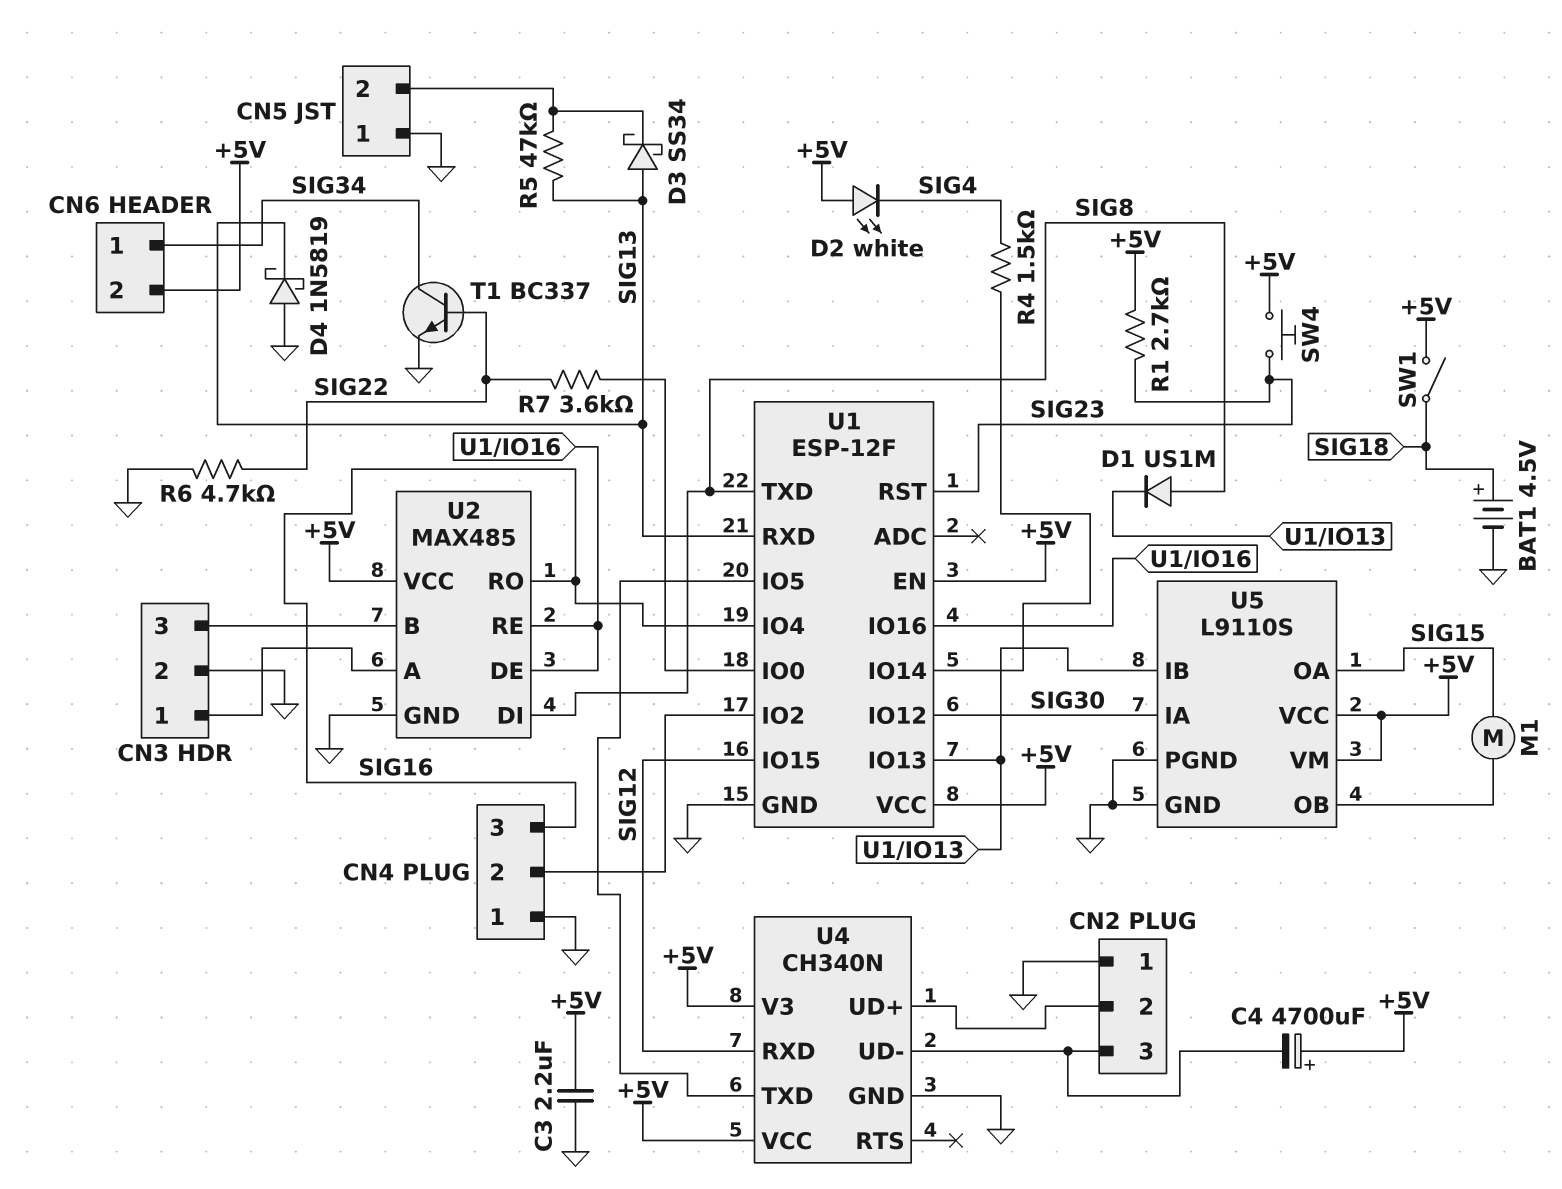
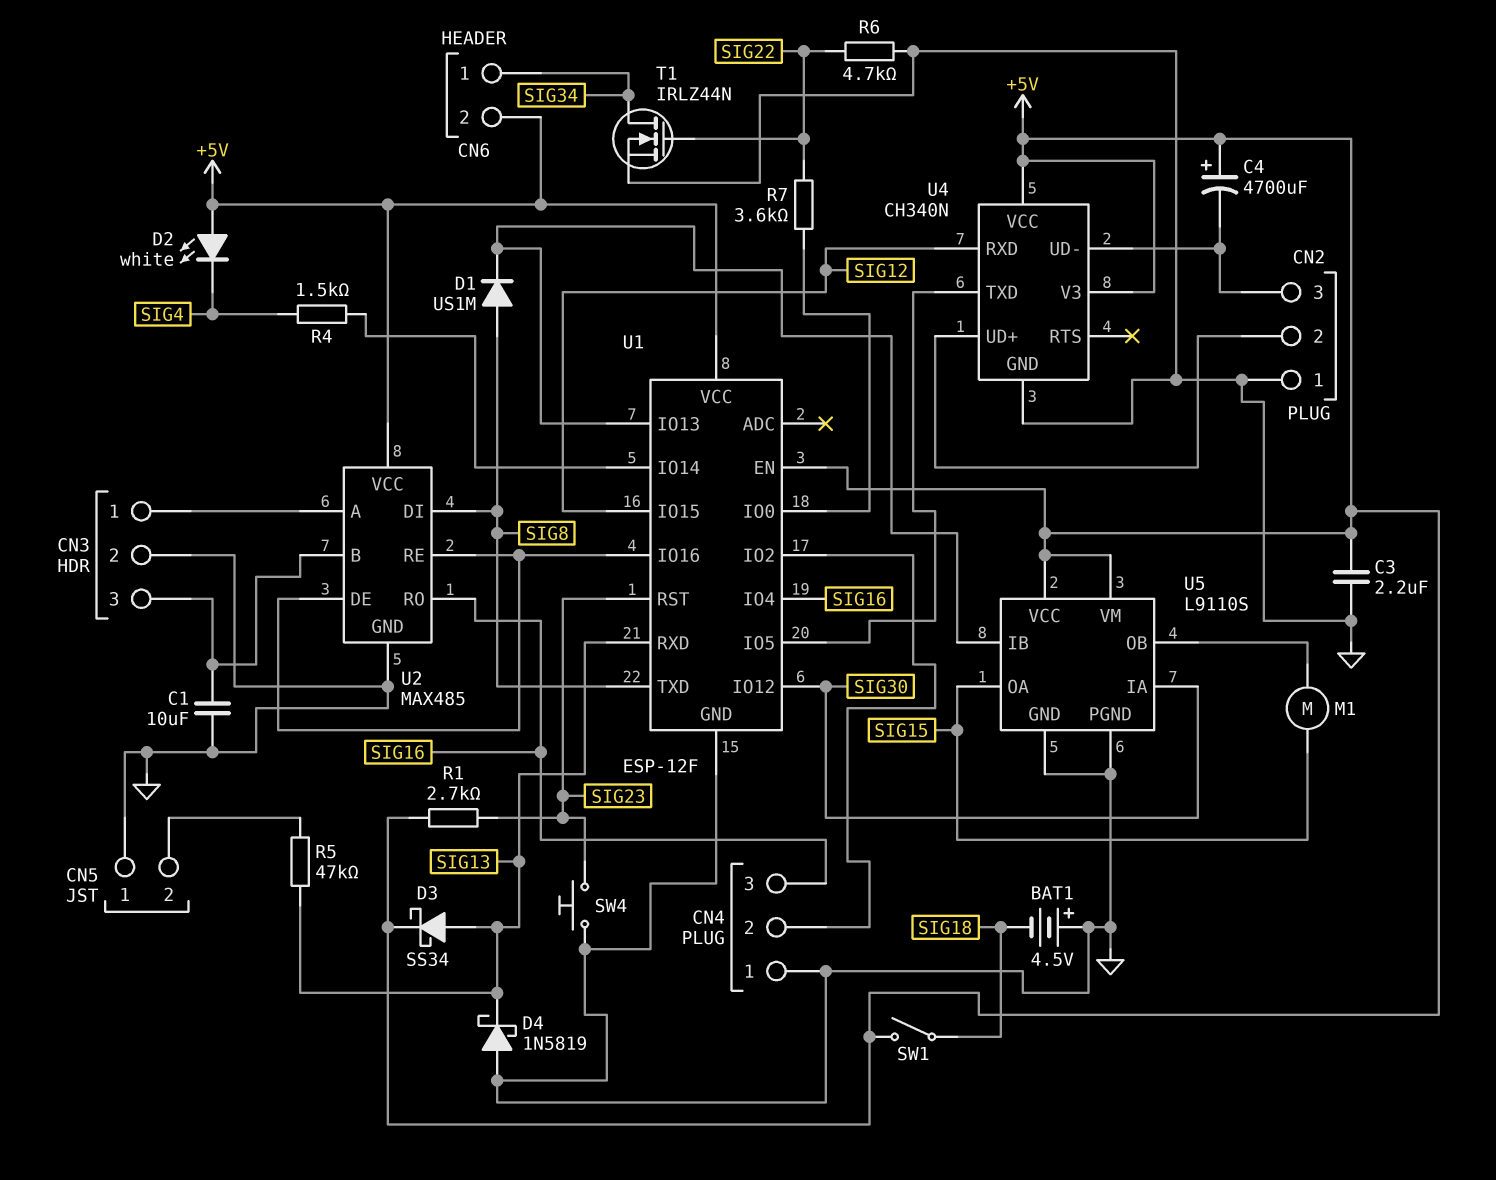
BAT1: 4.5V (plus SIG18, minus GND) -> 4.5V (plus GND, minus SIG18)
C1: none -> 10uF (CN3/3, GND)
D3: schottky SS34 (A SIG13, K CN5/2) -> schottky SS34 (A SIG13, K +5V)
SW4: button (+5V, SIG23) -> button (GND, SIG23)
T1: NPN BC337 (B SIG22, C SIG34, E GND) -> NMOS IRLZ44N (G SIG22, D SIG34, S GND)

